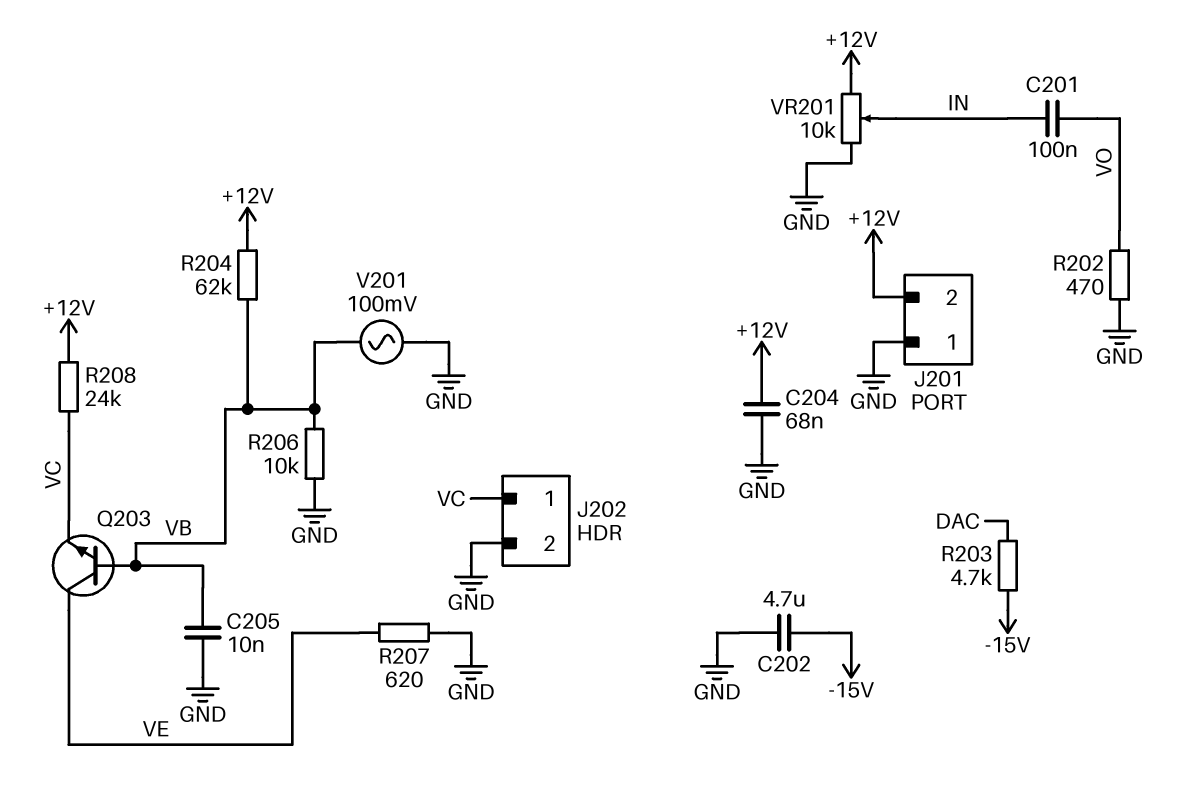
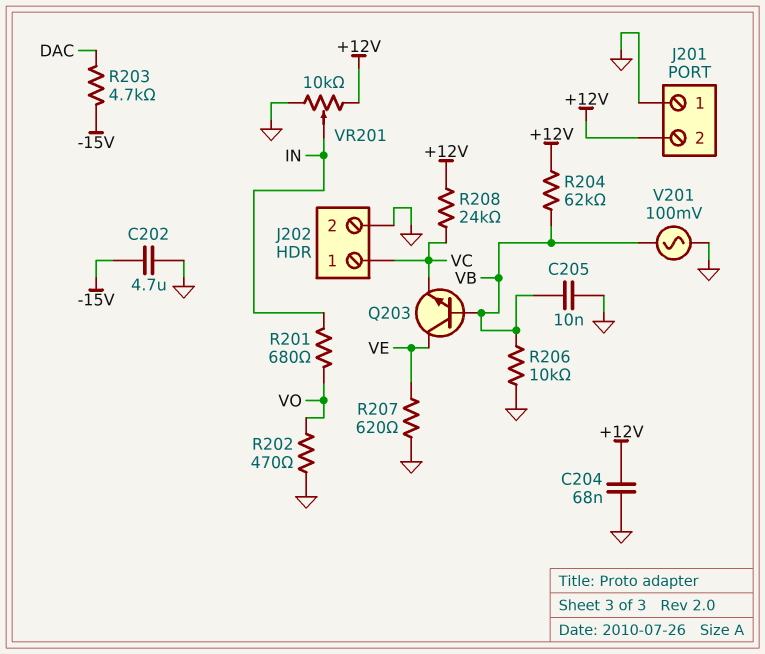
C201: 100nF (IN, VO) -> none
R201: none -> 680 (IN, VO)

